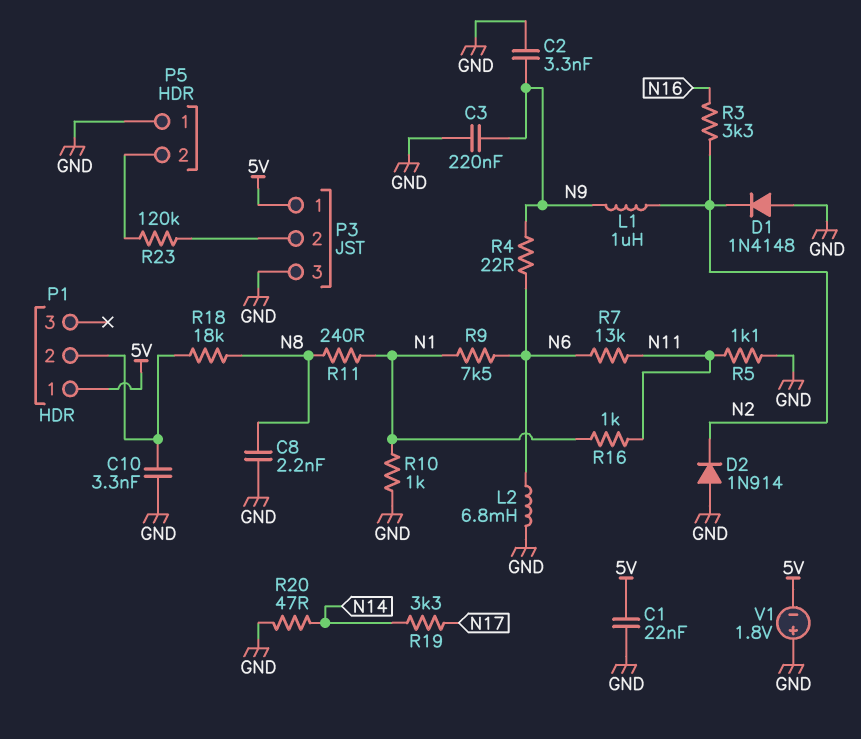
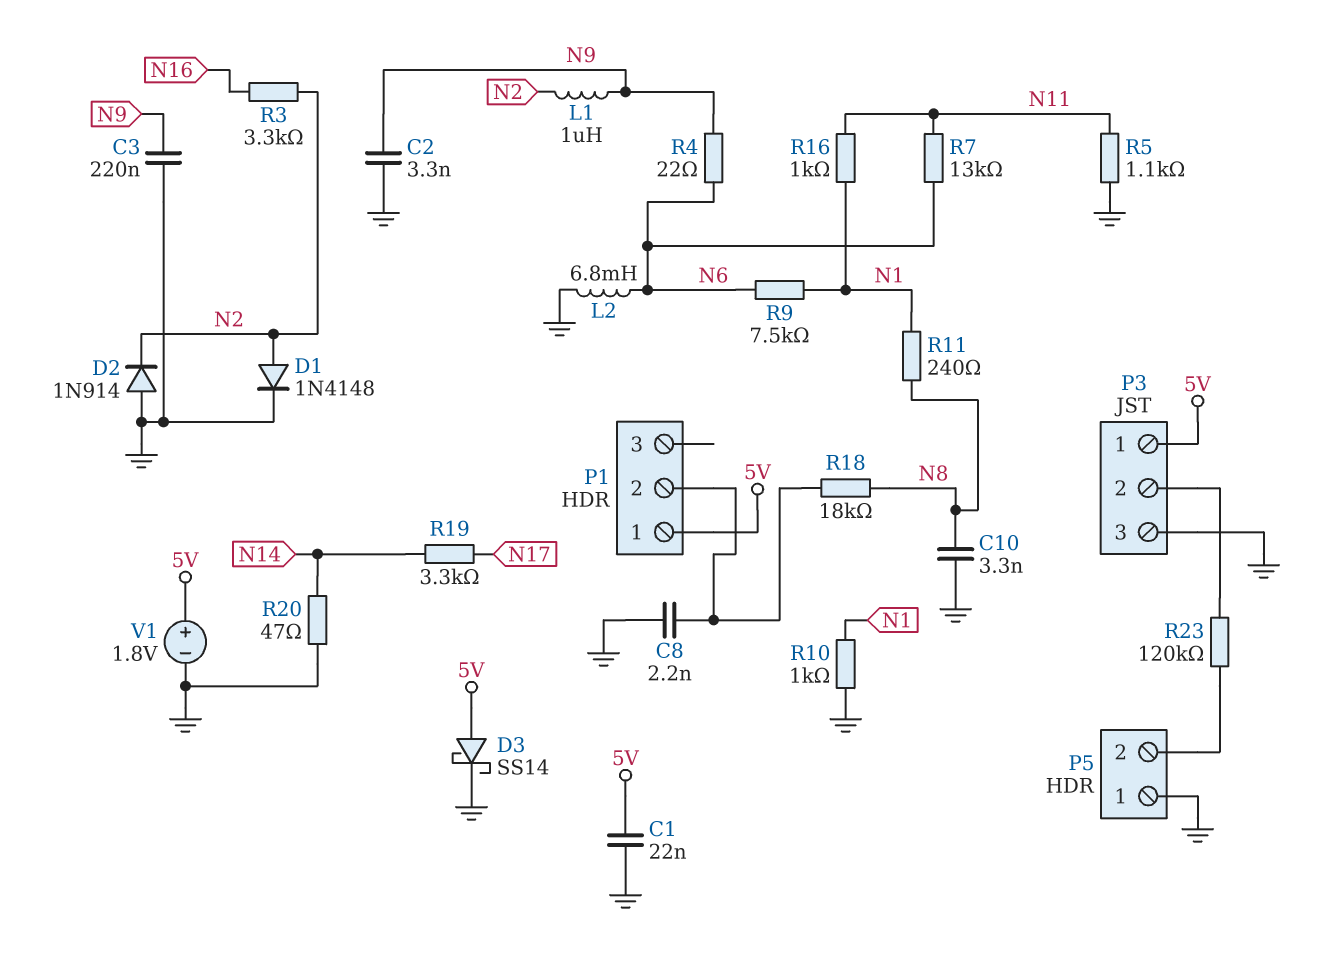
C8: 2.2nF (GND, N8) -> 2.2nF (GND, P1/2)
C10: 3.3nF (GND, P1/2) -> 3.3nF (GND, N8)
D1: diode 1N4148 (A GND, K N2) -> diode 1N4148 (A N2, K GND)
D3: none -> schottky SS14 (A 5V, K GND)
V1: 1.8V (plus GND, minus 5V) -> 1.8V (plus 5V, minus GND)

